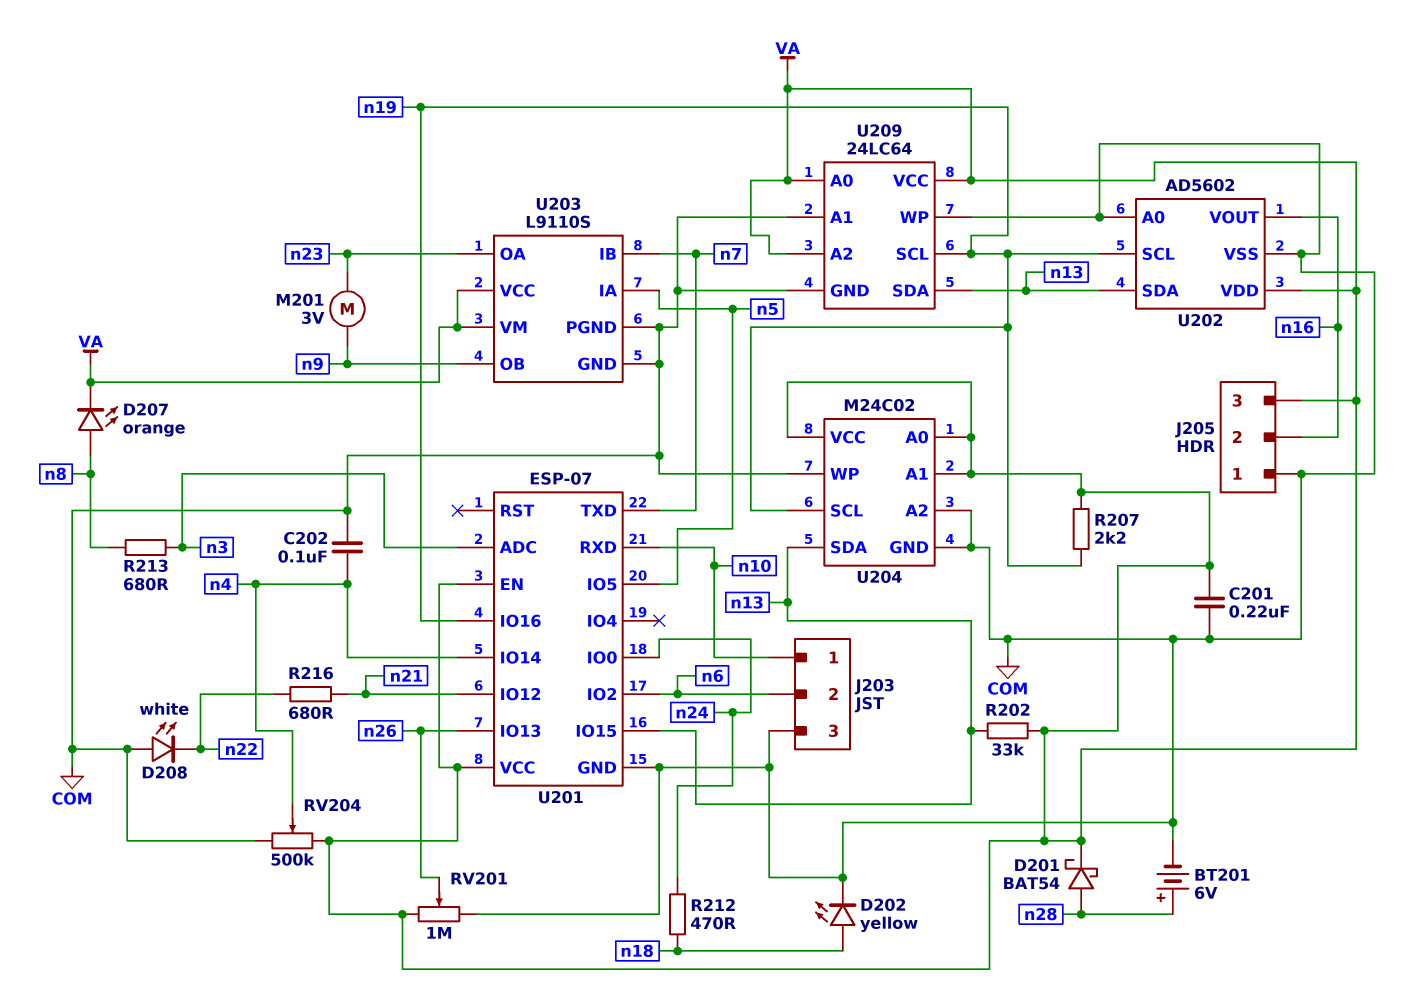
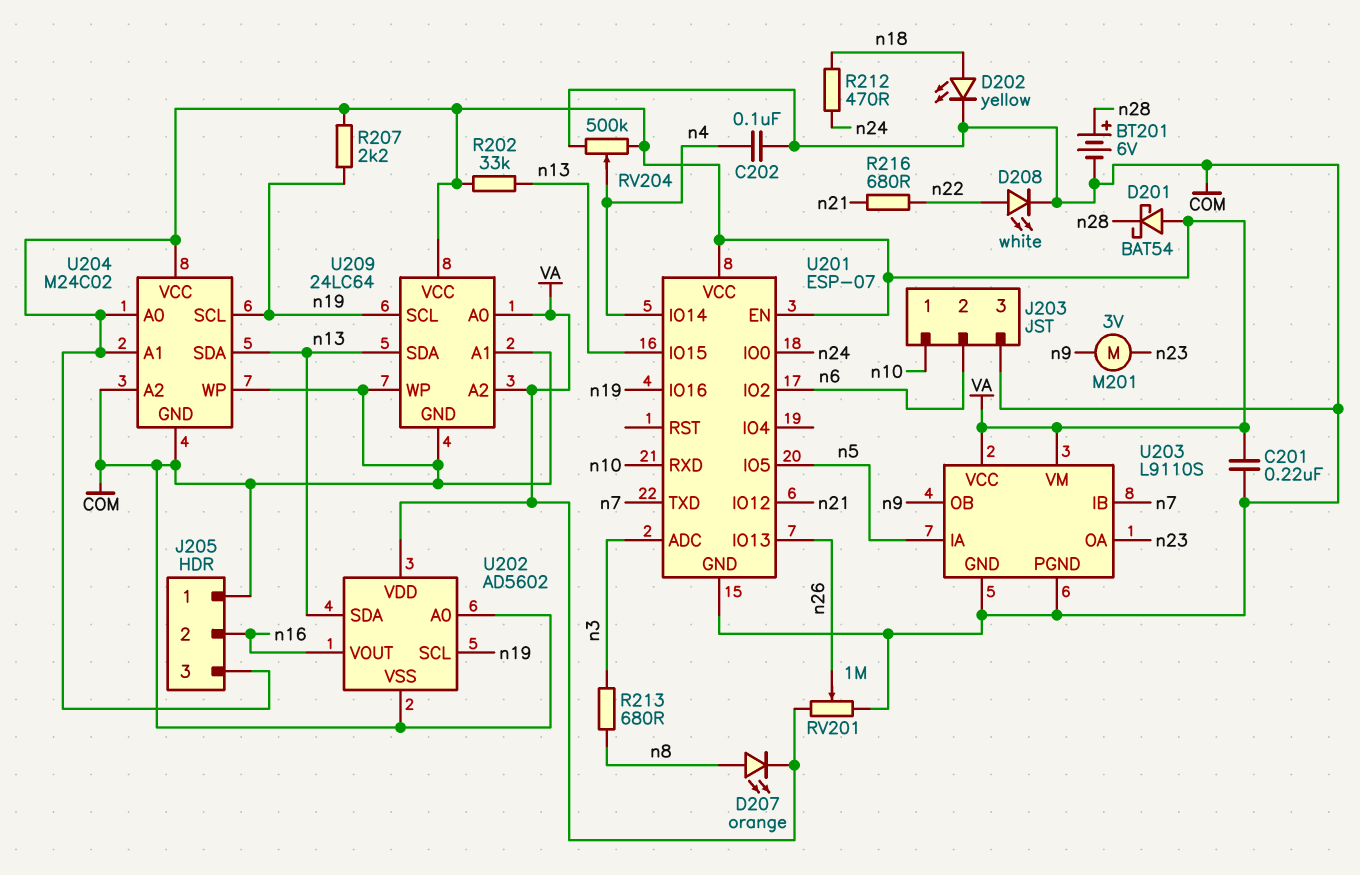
D201: schottky BAT54 (A n28, K VA) -> schottky BAT54 (A VA, K n28)
D208: LED white (A COM, K n22) -> LED white (A n22, K COM)

